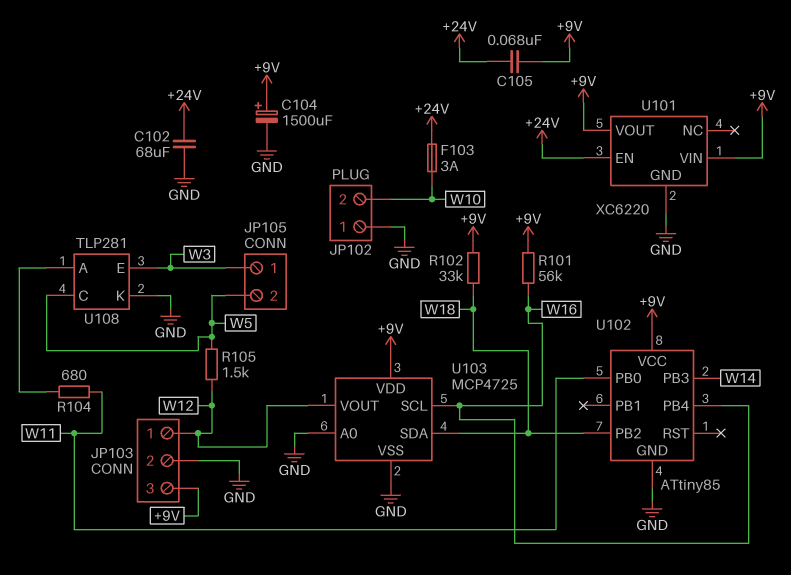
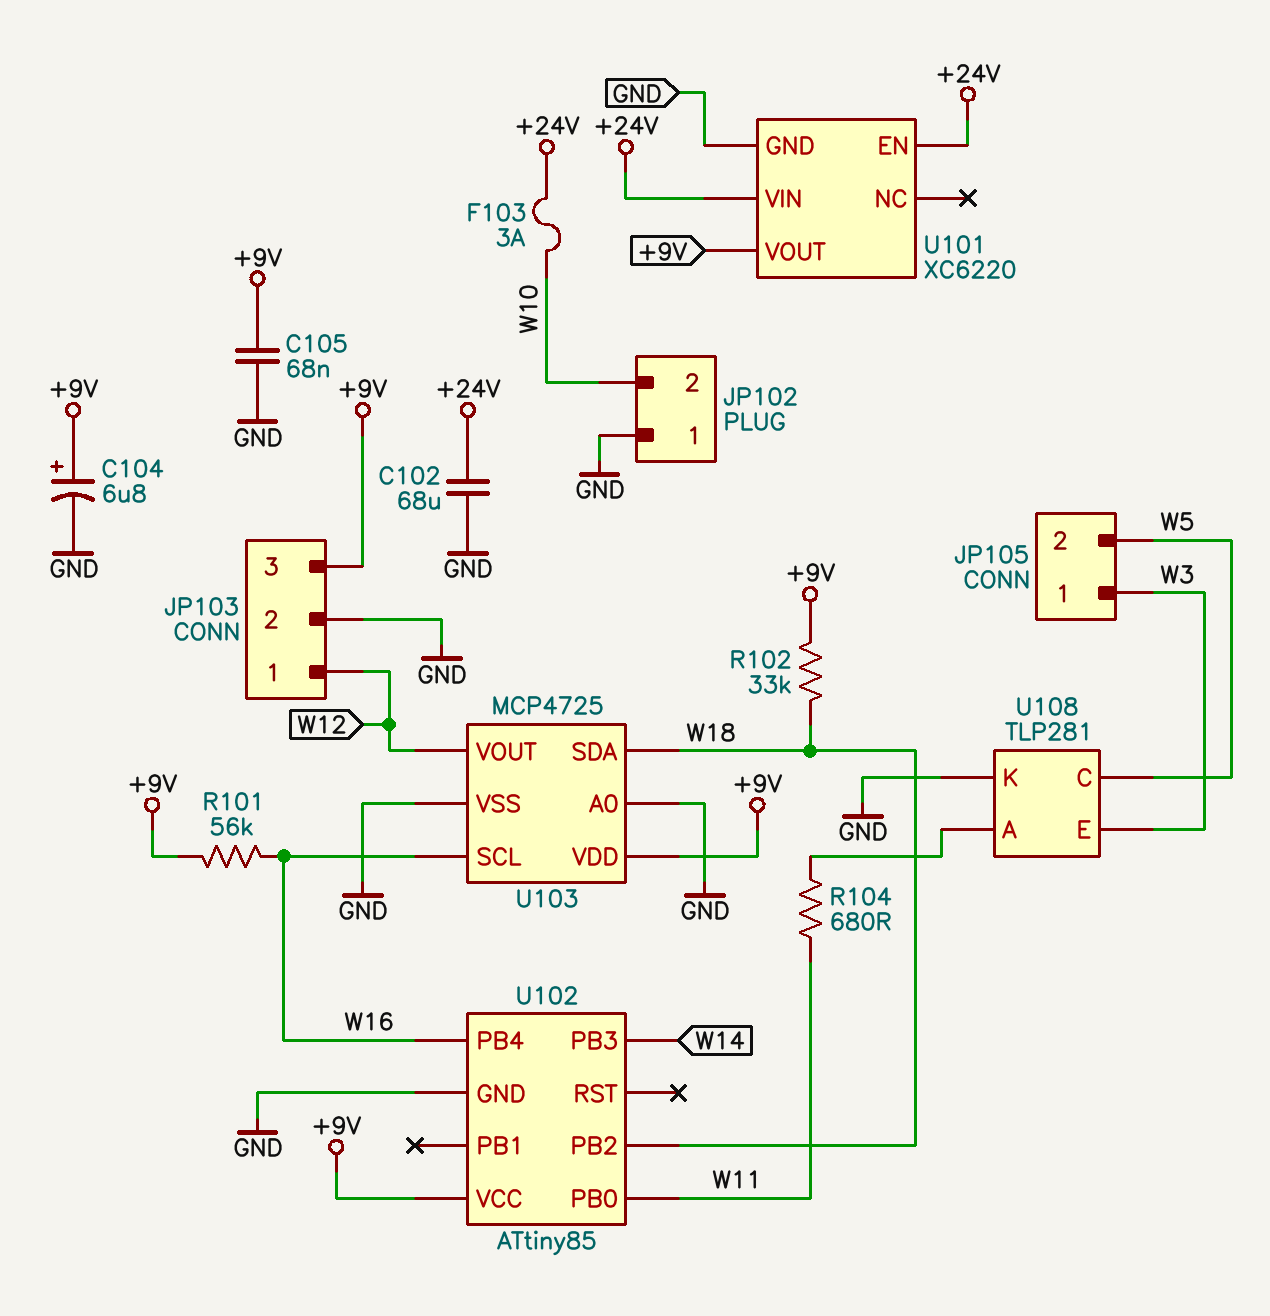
C104: 1500uF (plus +9V, minus GND) -> 6.8uF (plus +9V, minus GND)
C105: 68nF (+9V, +24V) -> 68nF (+9V, GND)
R105: 1.5k (W5, W12) -> none
U101 pin VIN: +9V -> +24V

